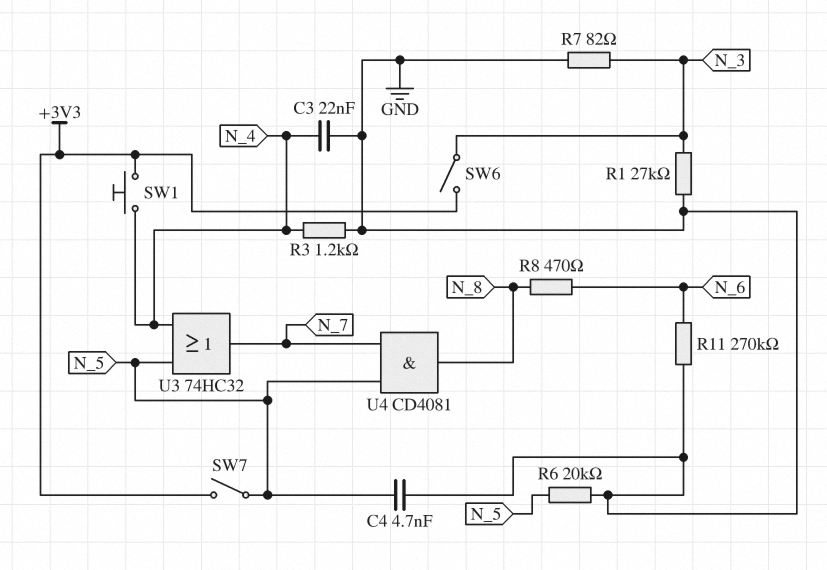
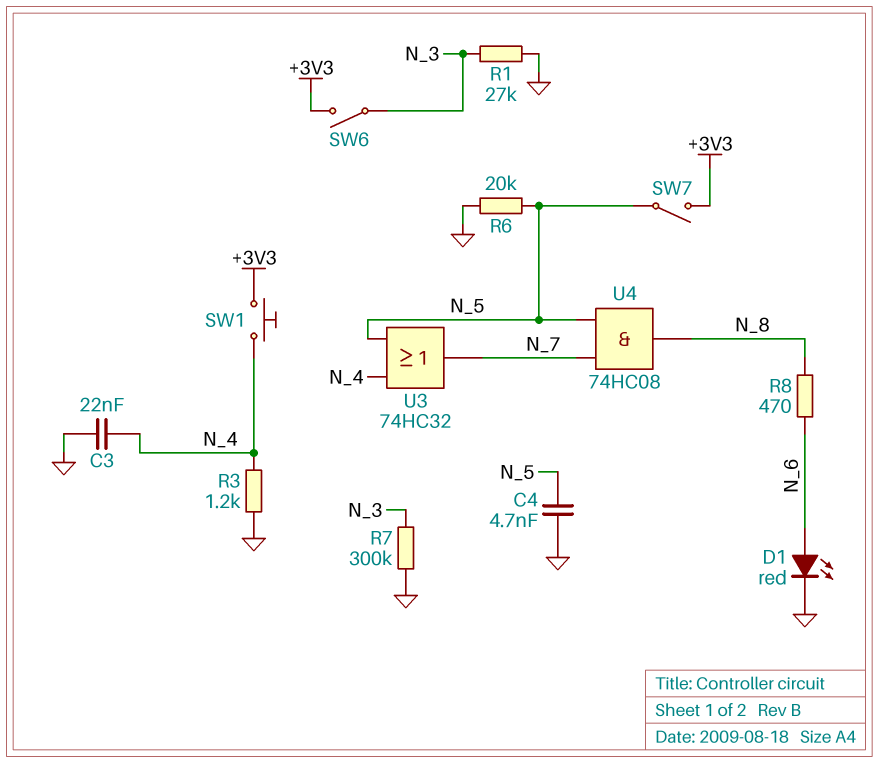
D1: none -> LED red (A N_6, K GND)
R7: 82 (GND, N_3) -> 300k (GND, N_3)
R11: 270k (GND, N_6) -> none
U4: AND CD4081 (in N_5, in N_7, out N_8) -> AND 74HC08 (in N_5, in N_7, out N_8)

